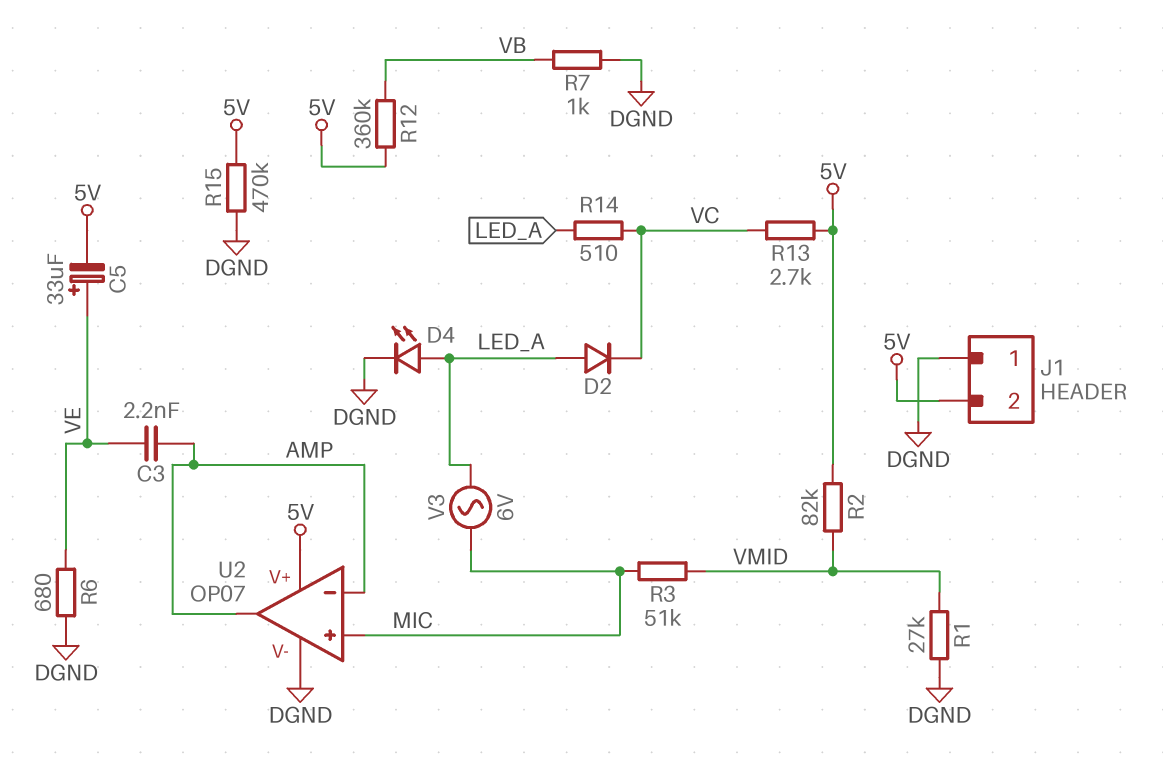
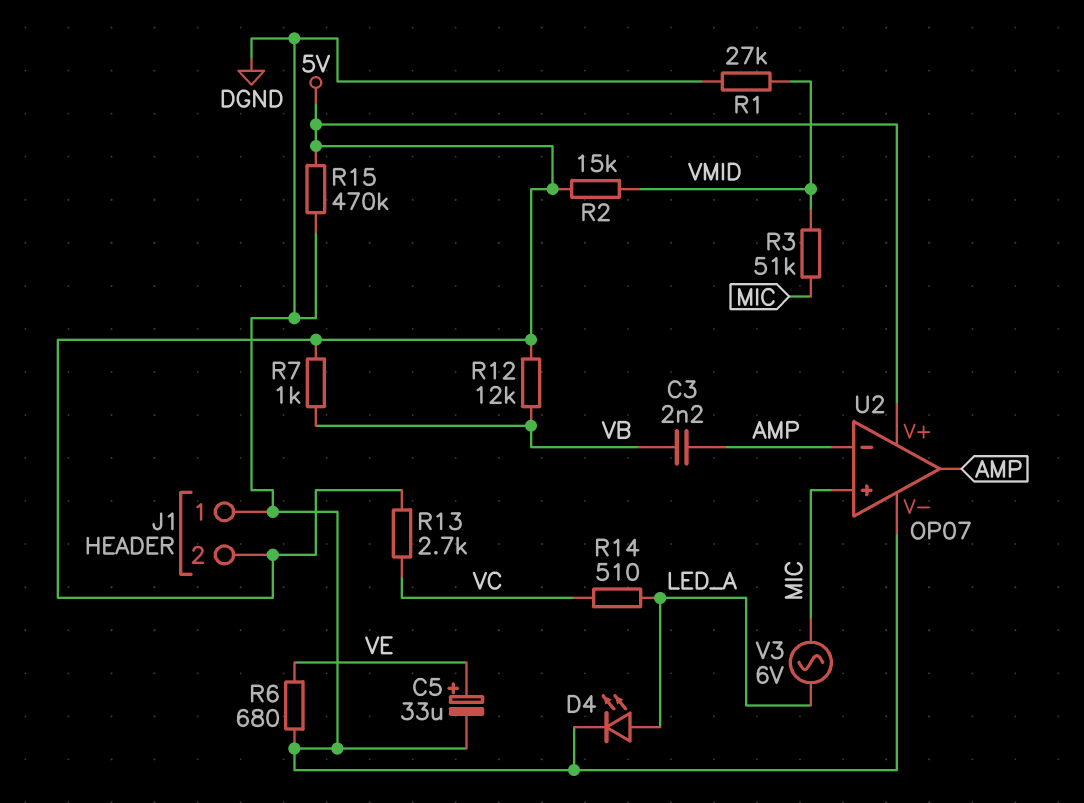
C3: 2.2nF (AMP, VE) -> 2.2nF (AMP, VB)
C5: 33uF (plus VE, minus 5V) -> 33uF (plus VE, minus DGND)
D2: diode (A LED_A, K VC) -> none
R2: 82k (5V, VMID) -> 15k (5V, VMID)
R7: 1k (DGND, VB) -> 1k (5V, VB)
R12: 360k (5V, VB) -> 12k (5V, VB)

